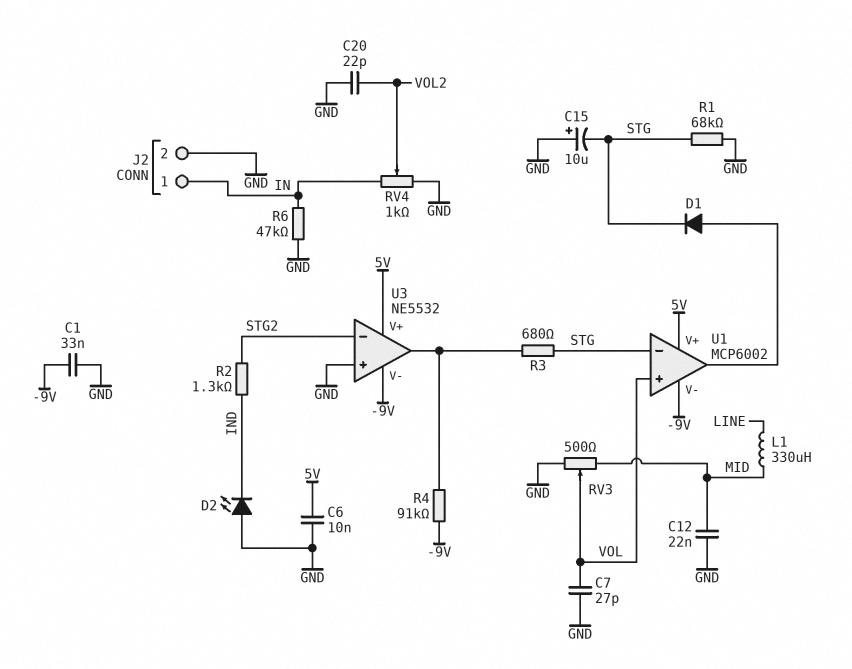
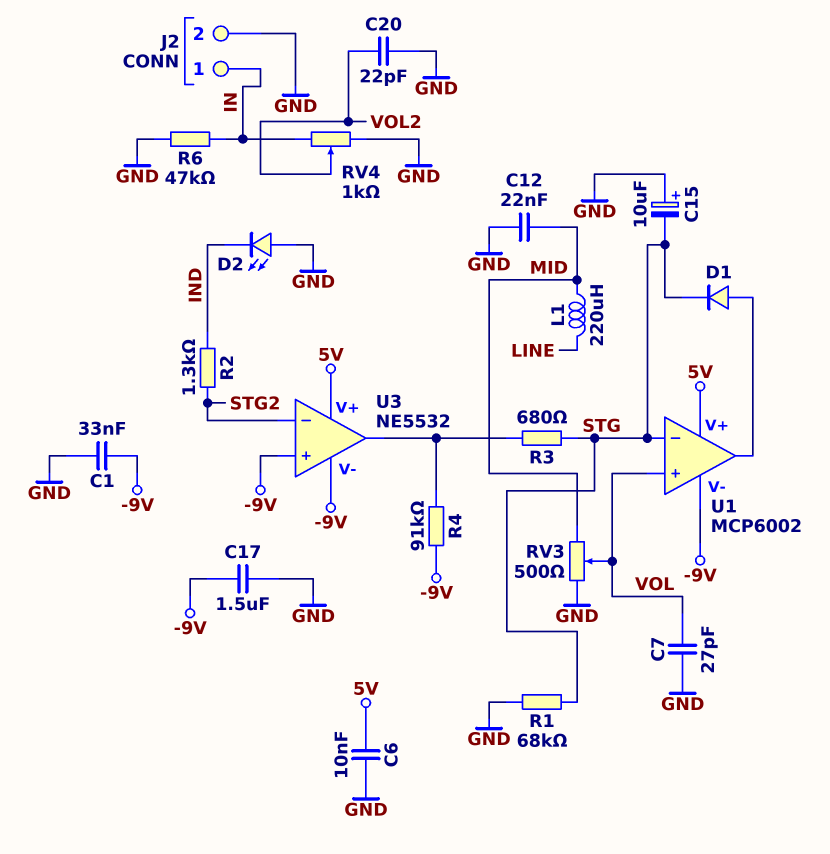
C17: none -> 1.5uF (-9V, GND)
L1: 330uH (LINE, MID) -> 220uH (LINE, MID)
U3 pin in+: GND -> -9V

